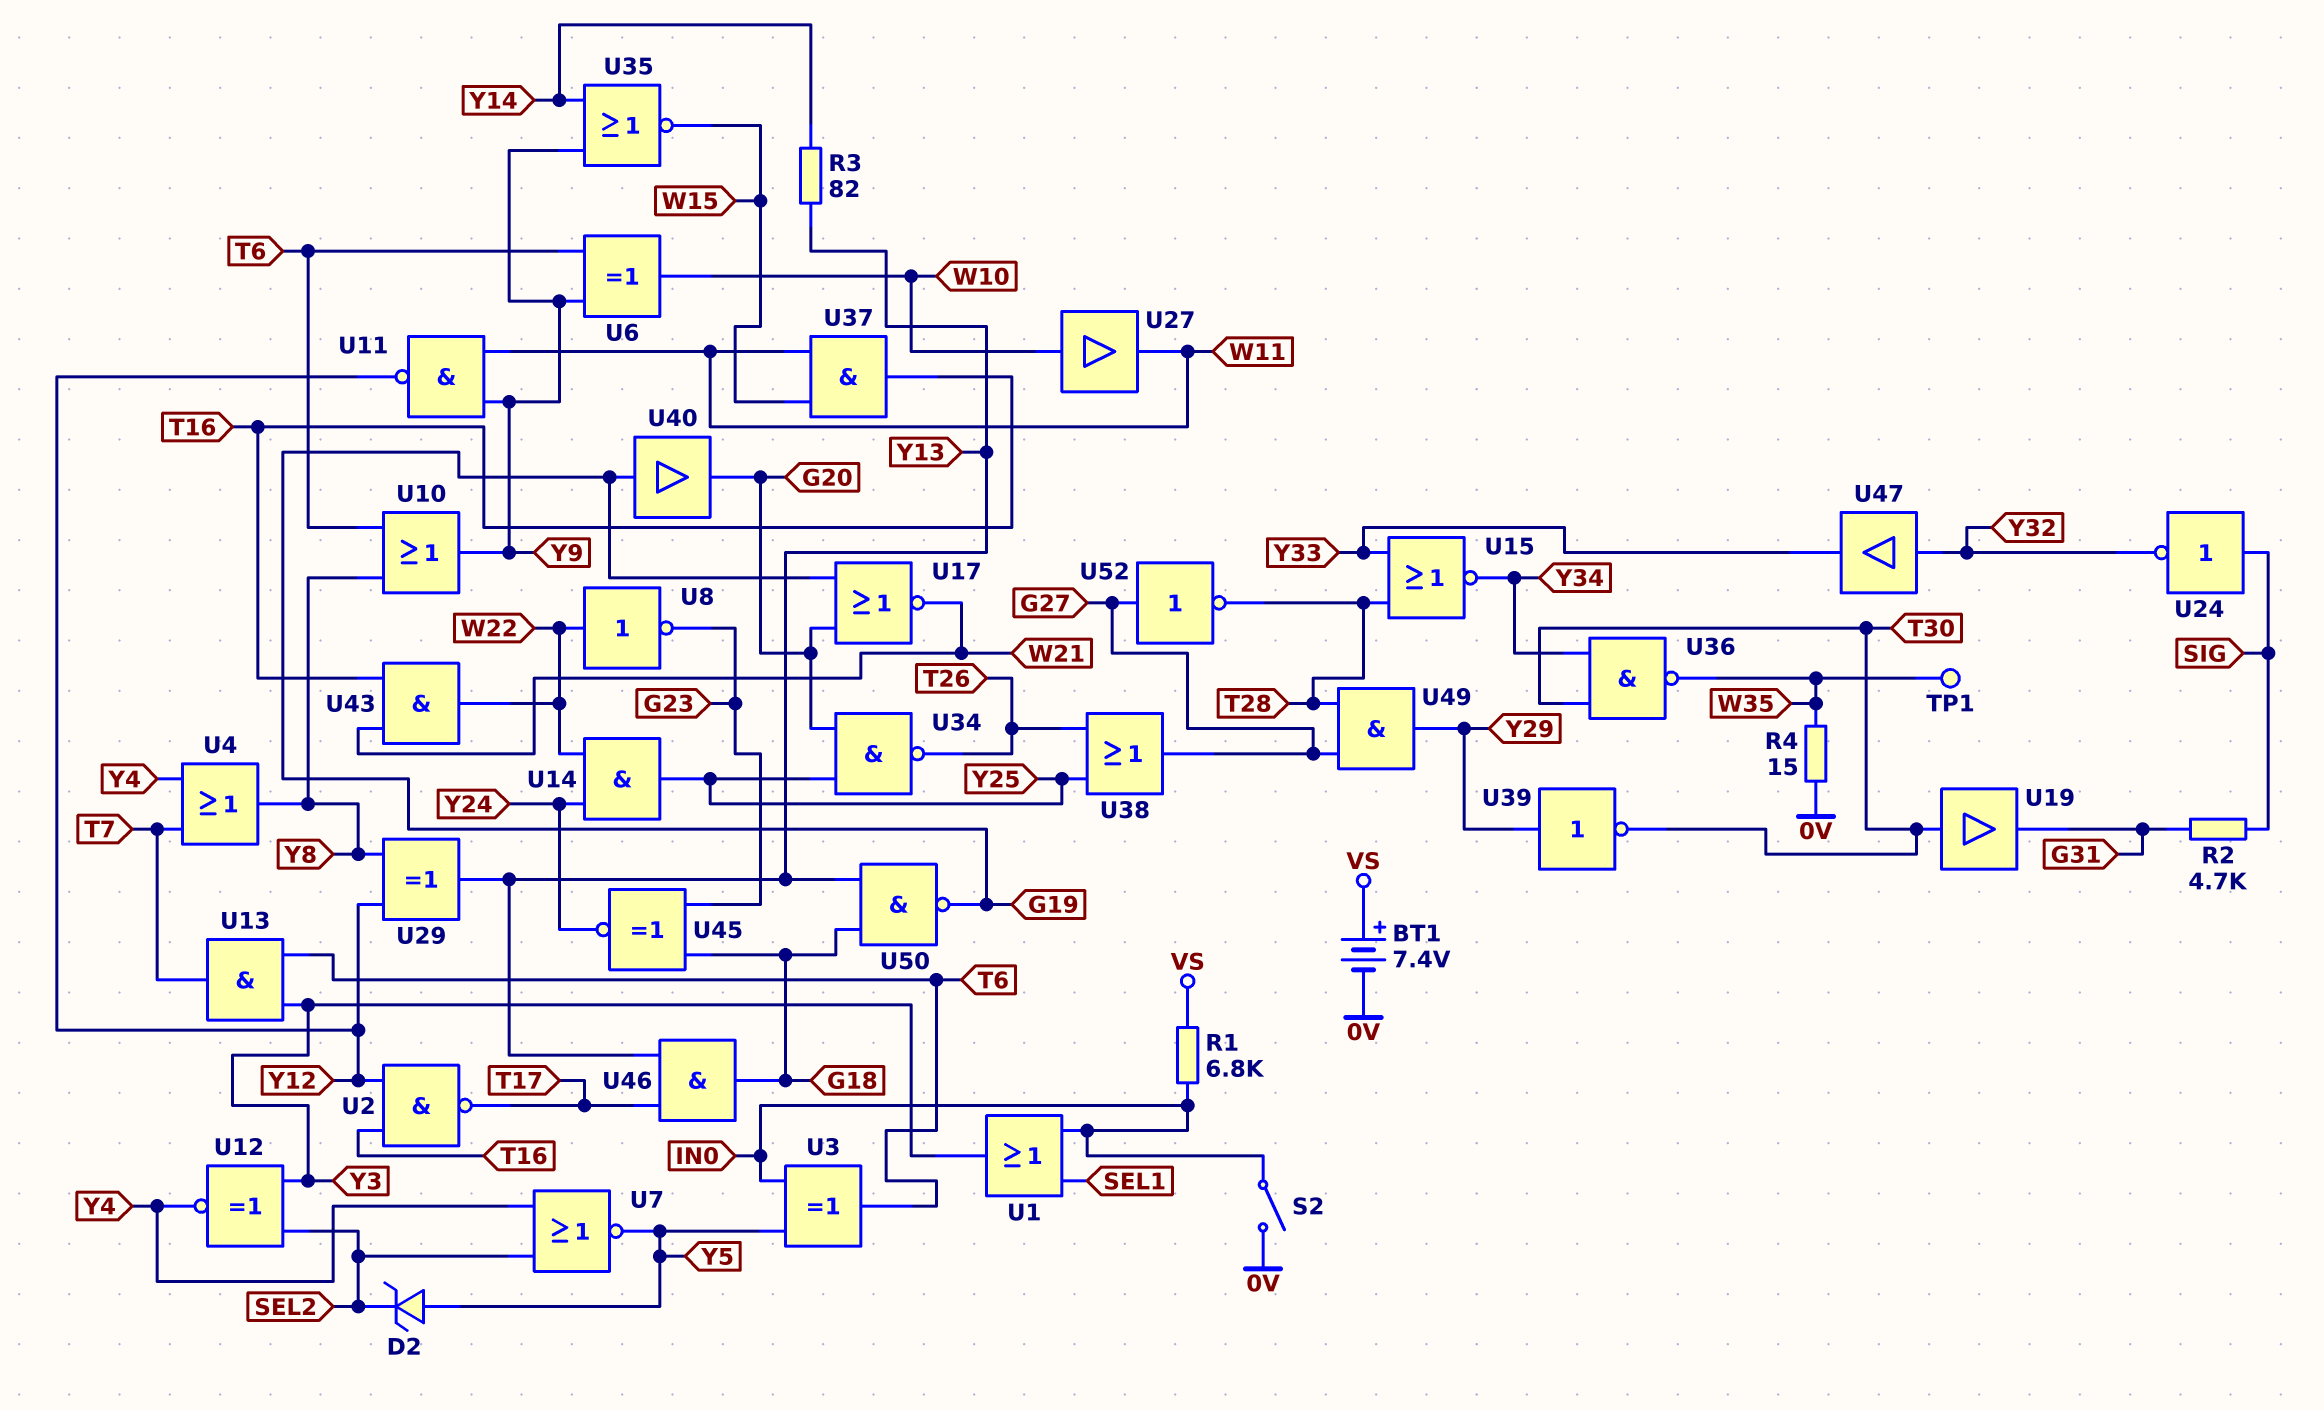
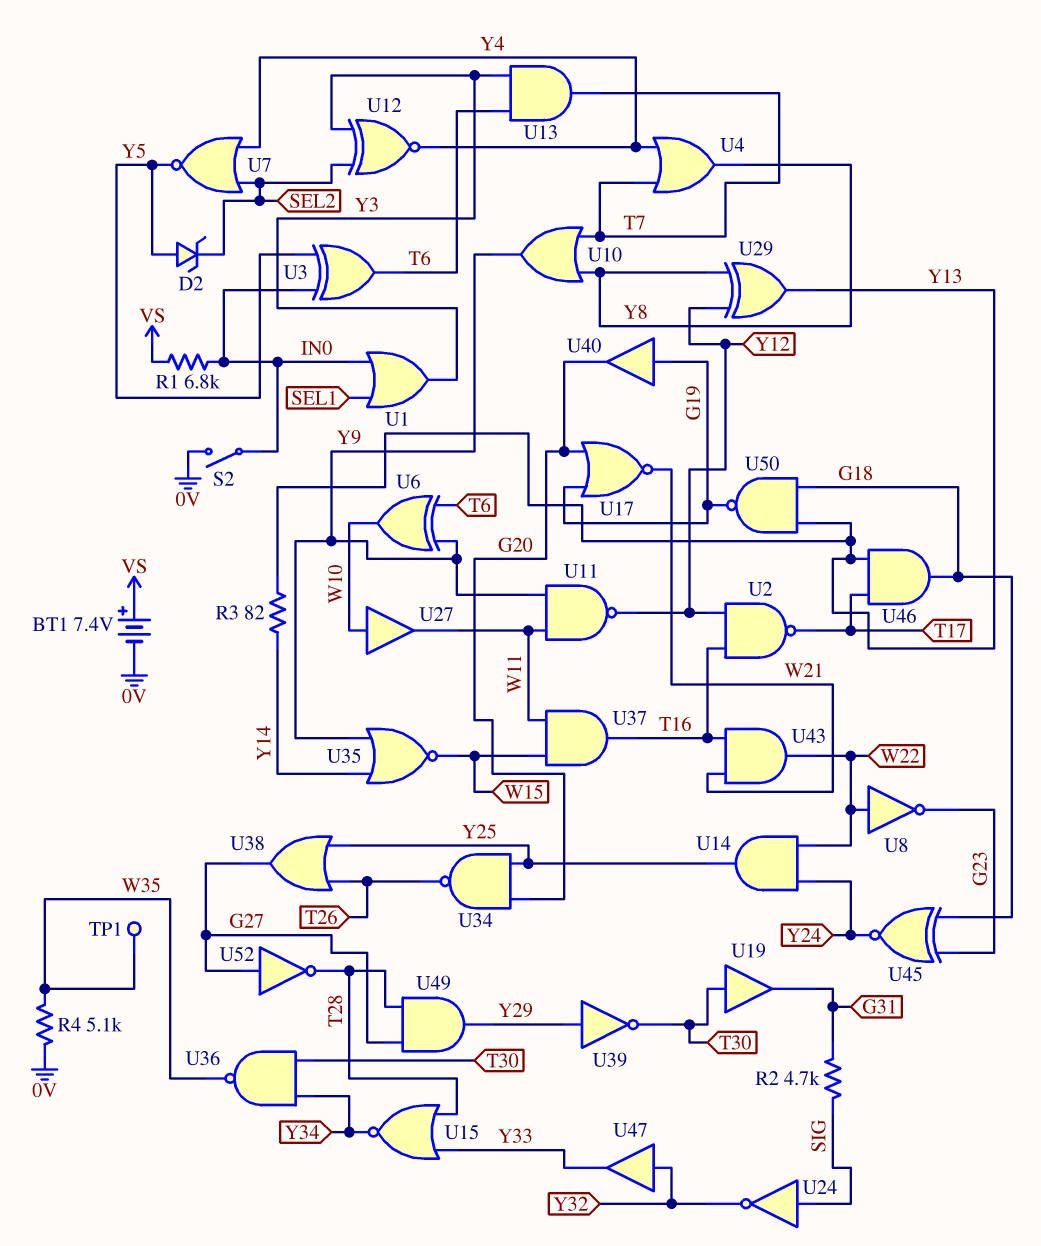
R4: 15 (0V, W35) -> 5.1k (0V, W35)
U10: OR (in T6, in Y8, out Y9) -> OR (in T7, in Y8, out Y9)

